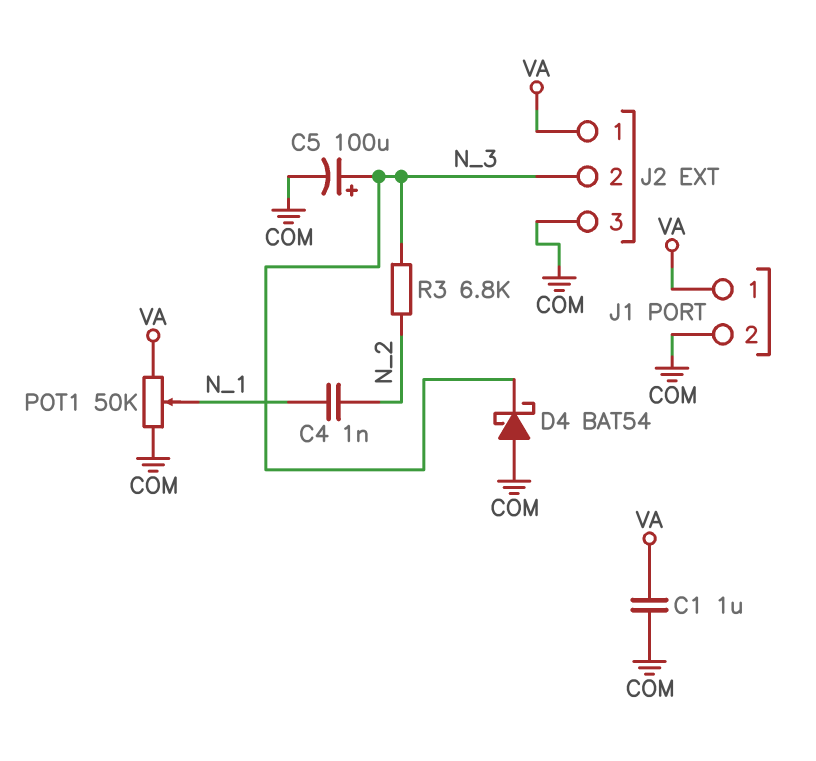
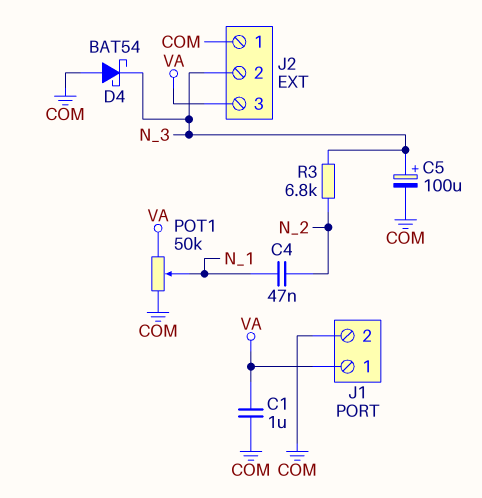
C4: 1nF (N_1, N_2) -> 47nF (N_1, N_2)
J2 pin 1: VA -> COM
J2 pin 3: COM -> VA

